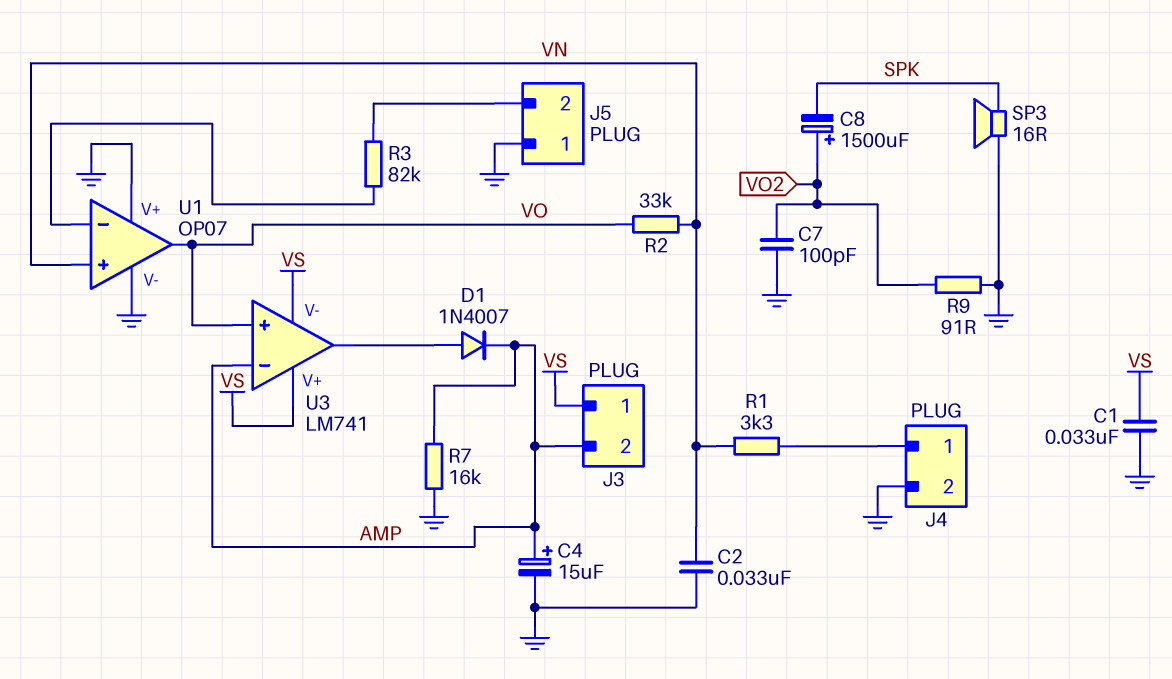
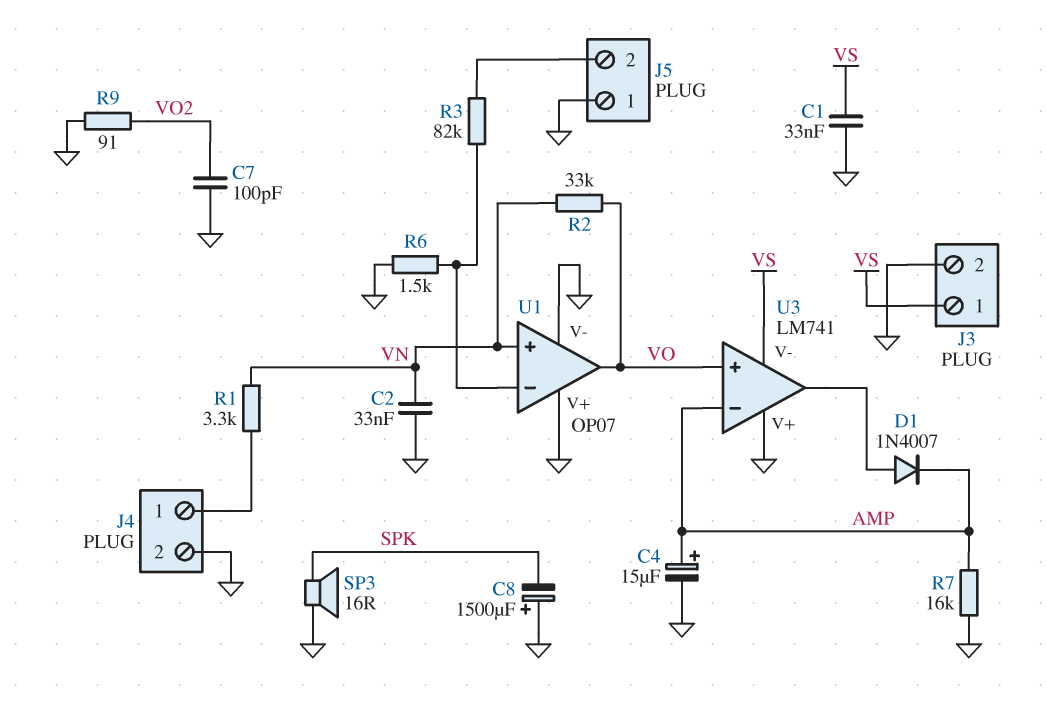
C8: 1500uF (plus VO2, minus SPK) -> 1500uF (plus GND, minus SPK)
J3 pin 2: AMP -> GND
R6: none -> 1.5k (GND, U1/in-)
U3 pin V+: VS -> GND

